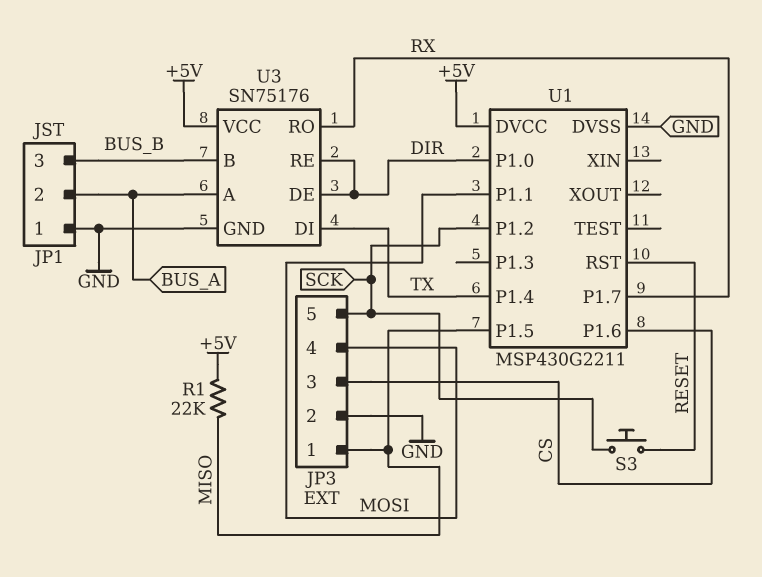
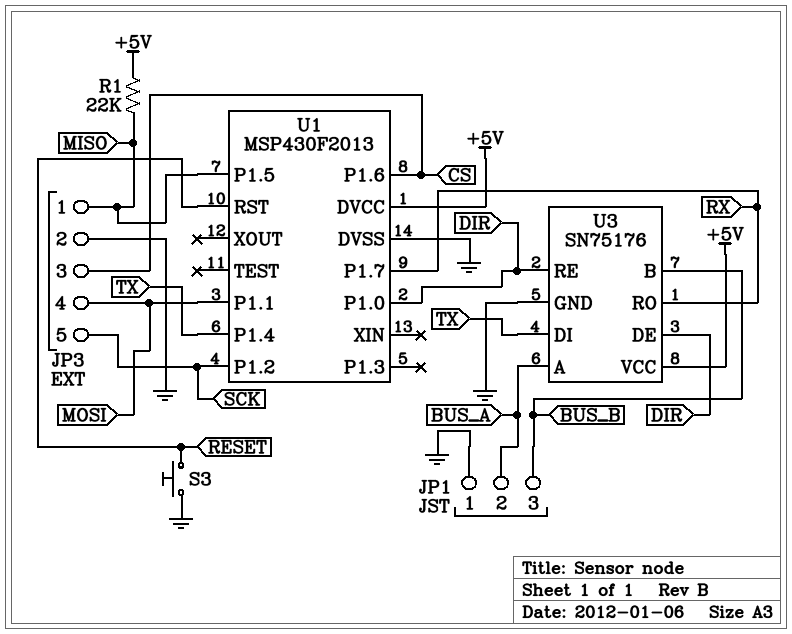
S3: button (RESET, SCK) -> button (GND, RESET)
U1: MSP430G2211 -> MSP430F2013

